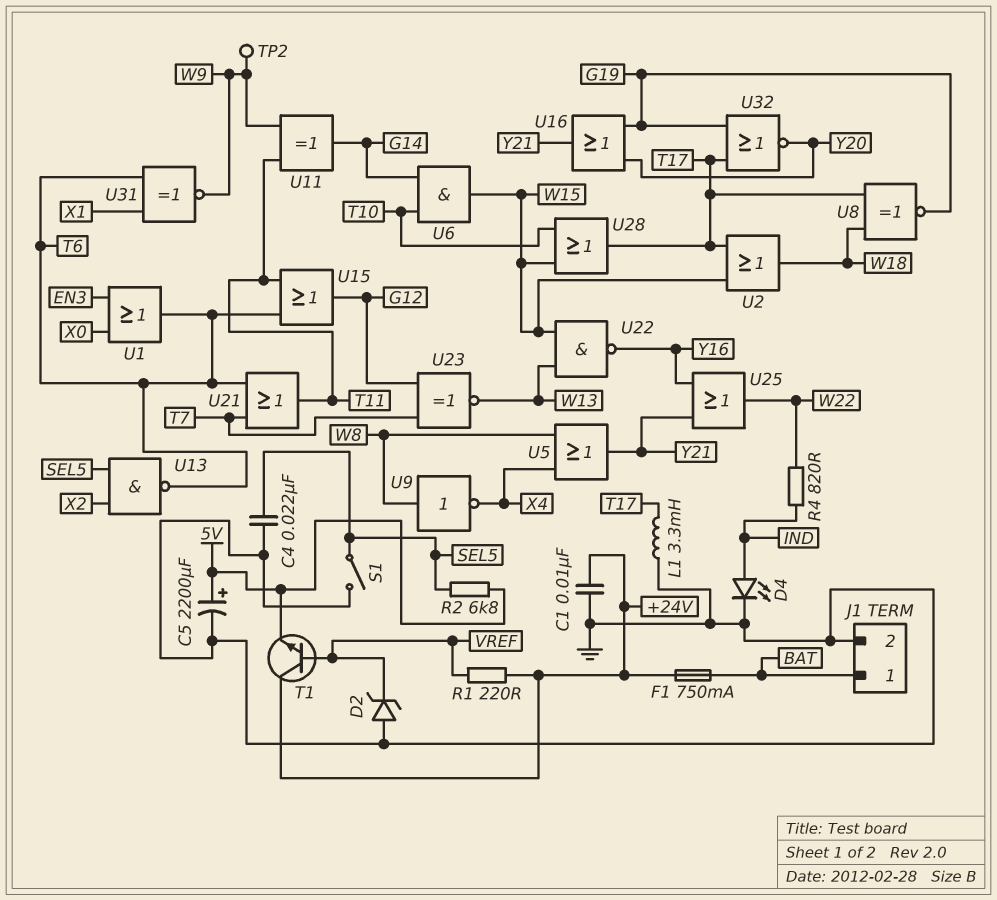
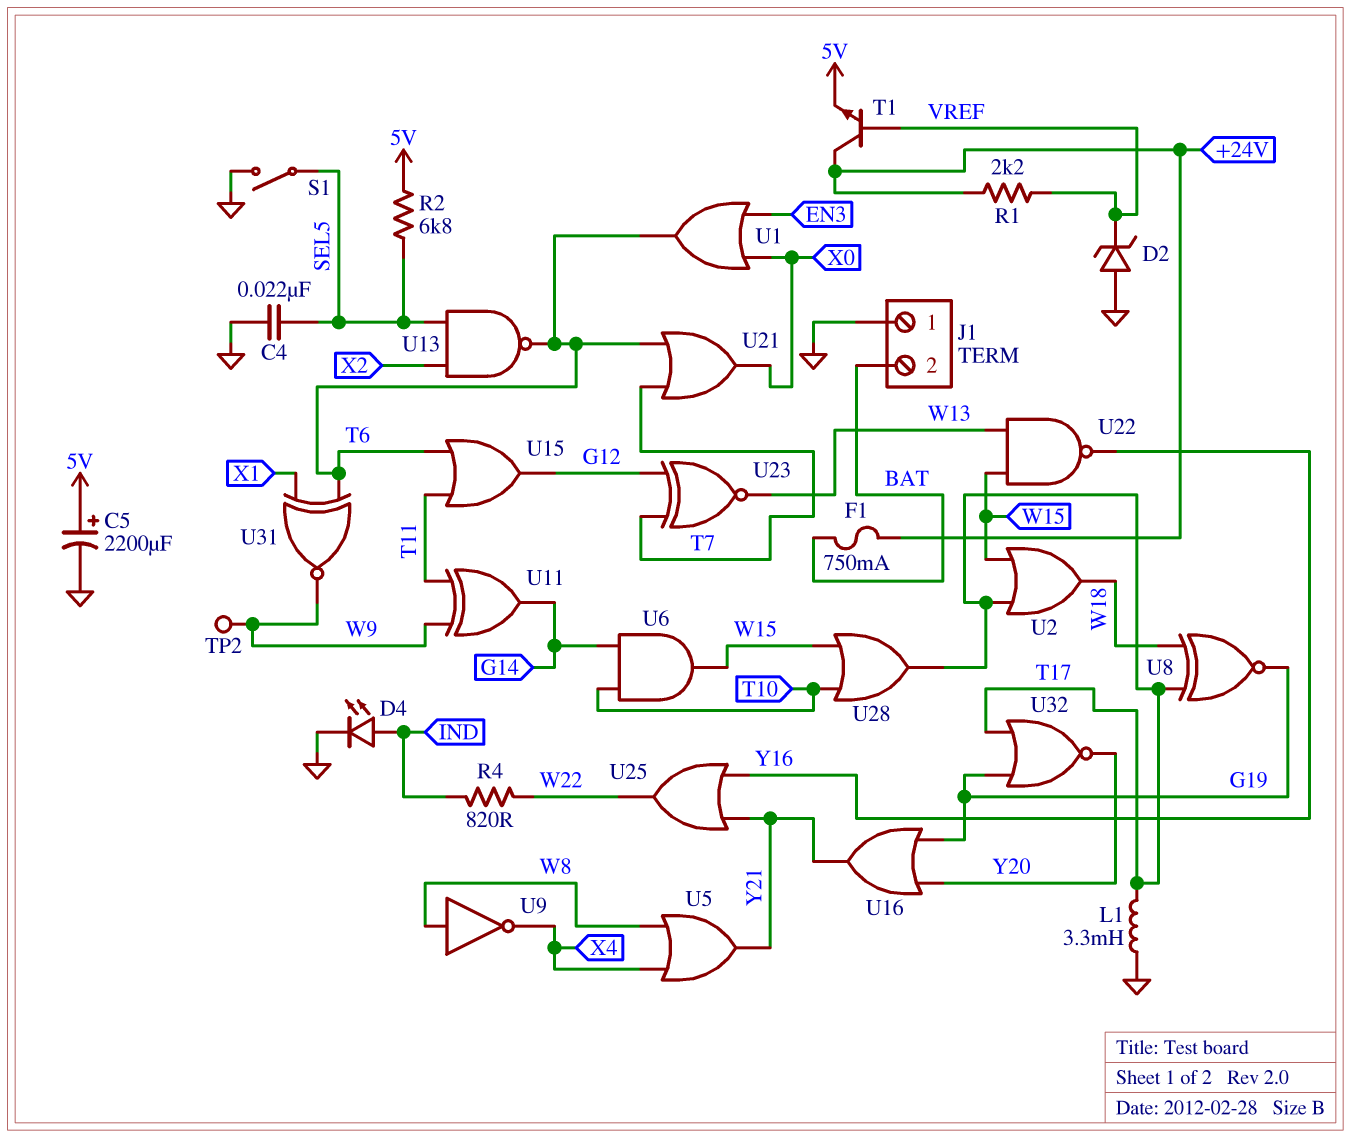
C1: 10nF (+24V, GND) -> none
J1 pin 1: BAT -> GND
J1 pin 2: GND -> BAT
R1: 220 (+24V, VREF) -> 2.2k (+24V, VREF)
U21: OR (in T6, in T7, out T11) -> OR (in T6, in T7, out X0)

